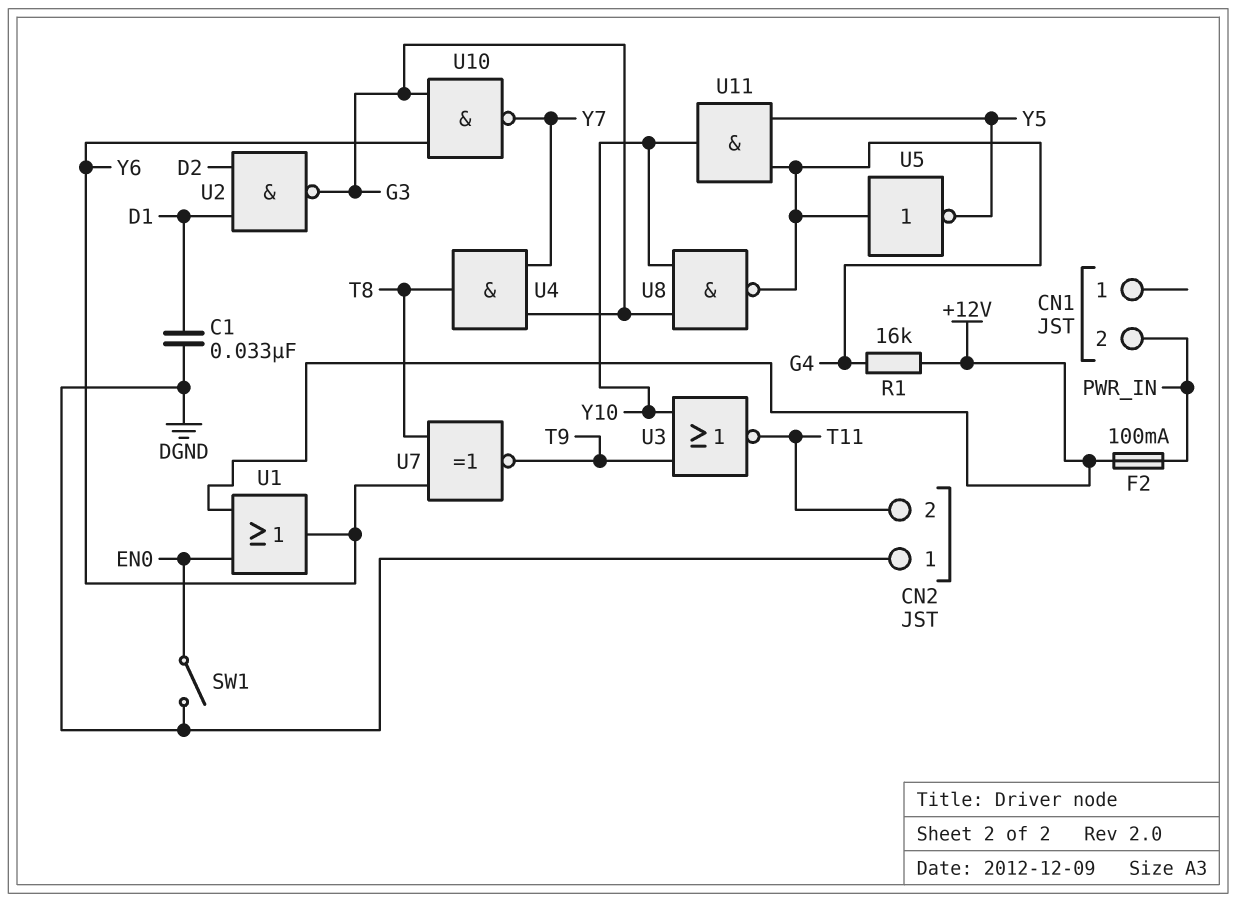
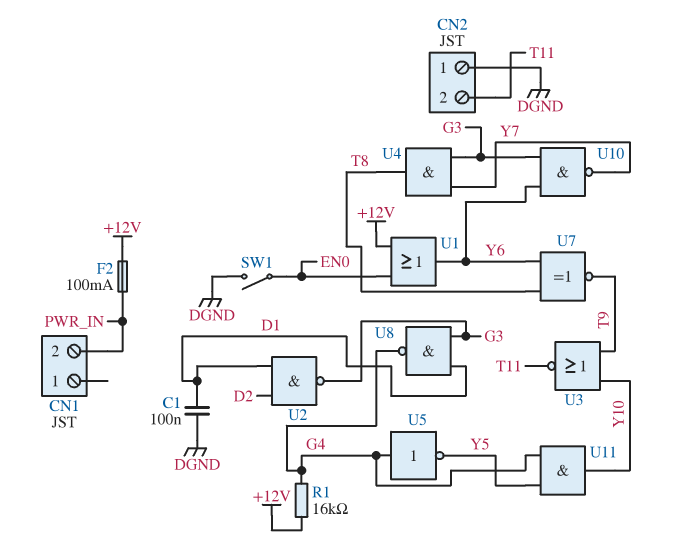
C1: 33nF (D1, DGND) -> 100nF (D1, DGND)
U8: NAND (in G3, in Y10, out G4) -> NAND (in D1, in G3, out G4)

